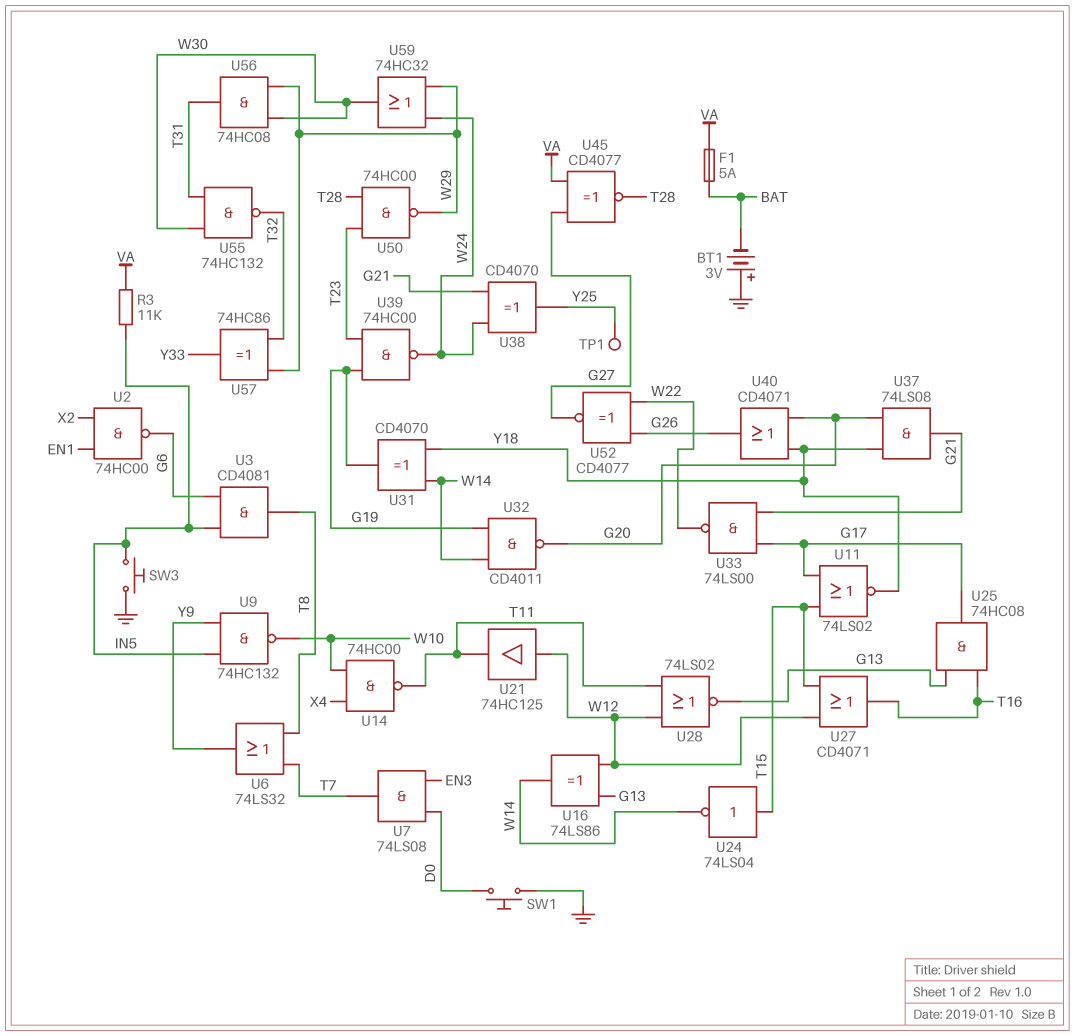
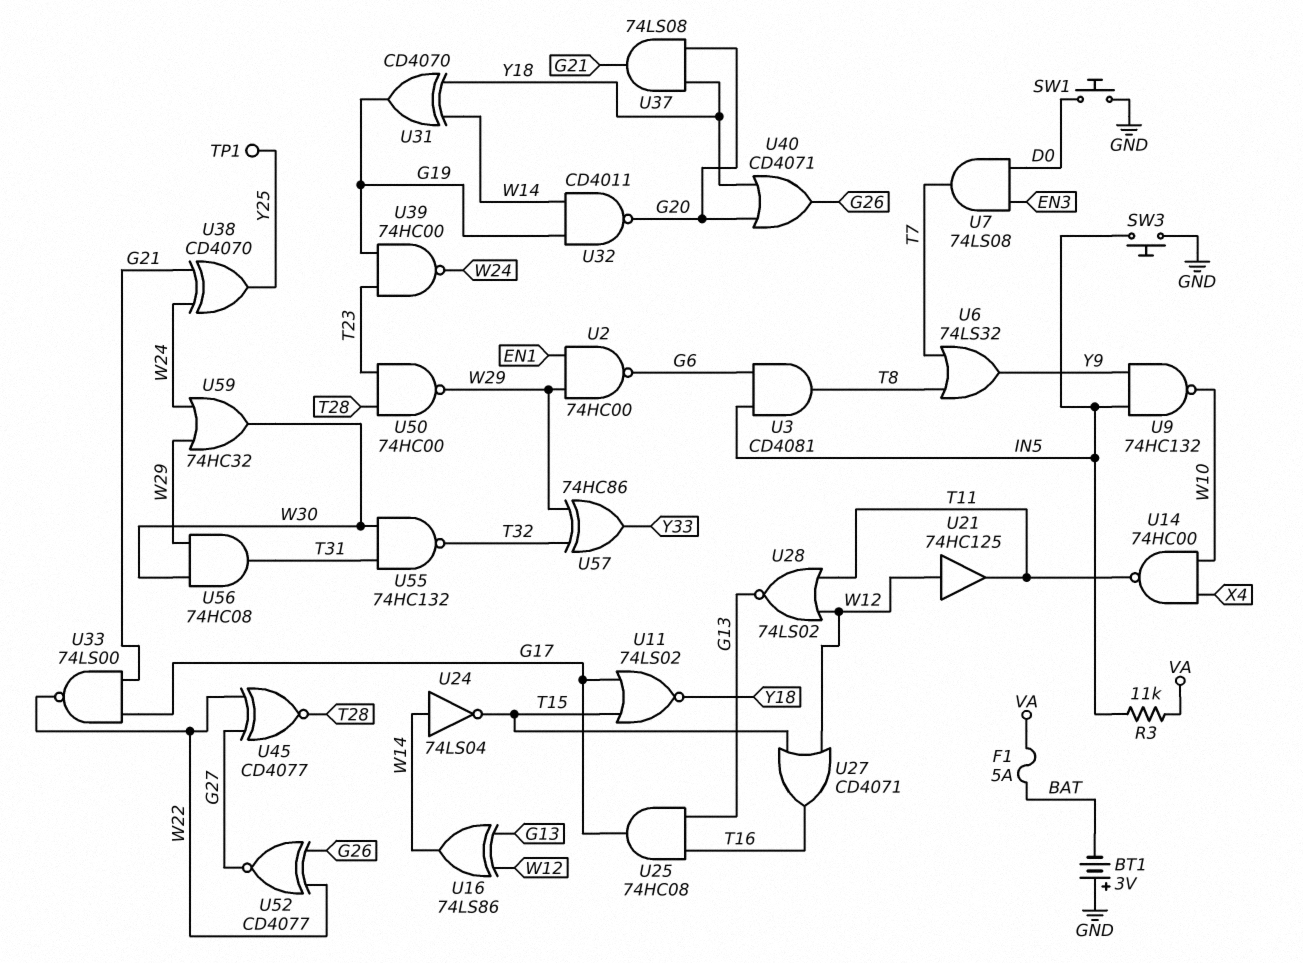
U2: NAND 74HC00 (in EN1, in X2, out G6) -> NAND 74HC00 (in EN1, in W29, out G6)
U24: NOT 74LS04 (in T15, out W14) -> NOT 74LS04 (in W14, out T15)
U45: XNOR CD4077 (in G27, in VA, out T28) -> XNOR CD4077 (in G27, in W22, out T28)

